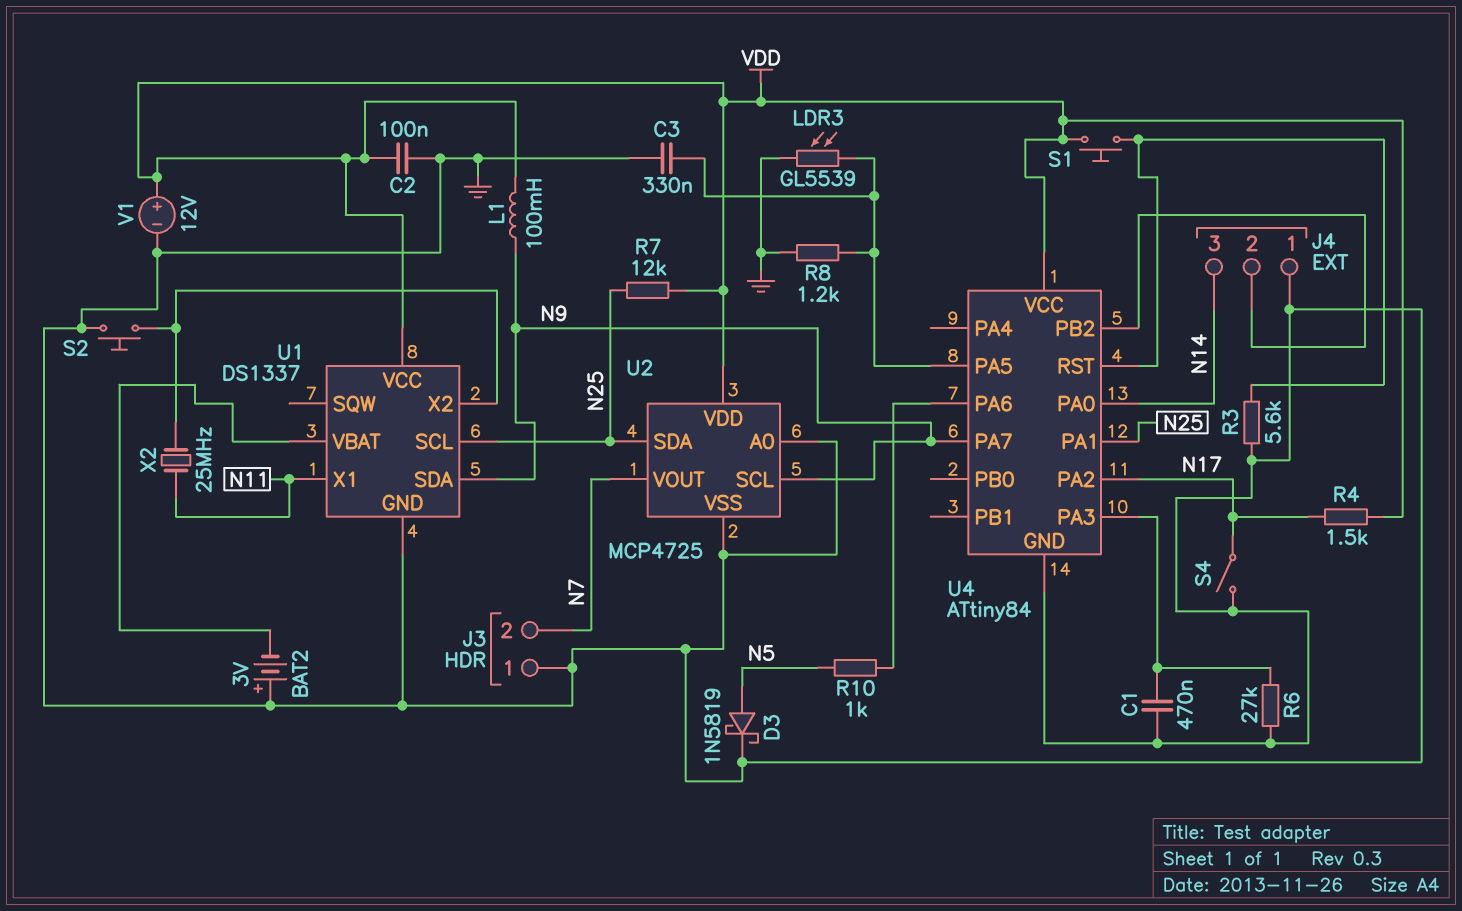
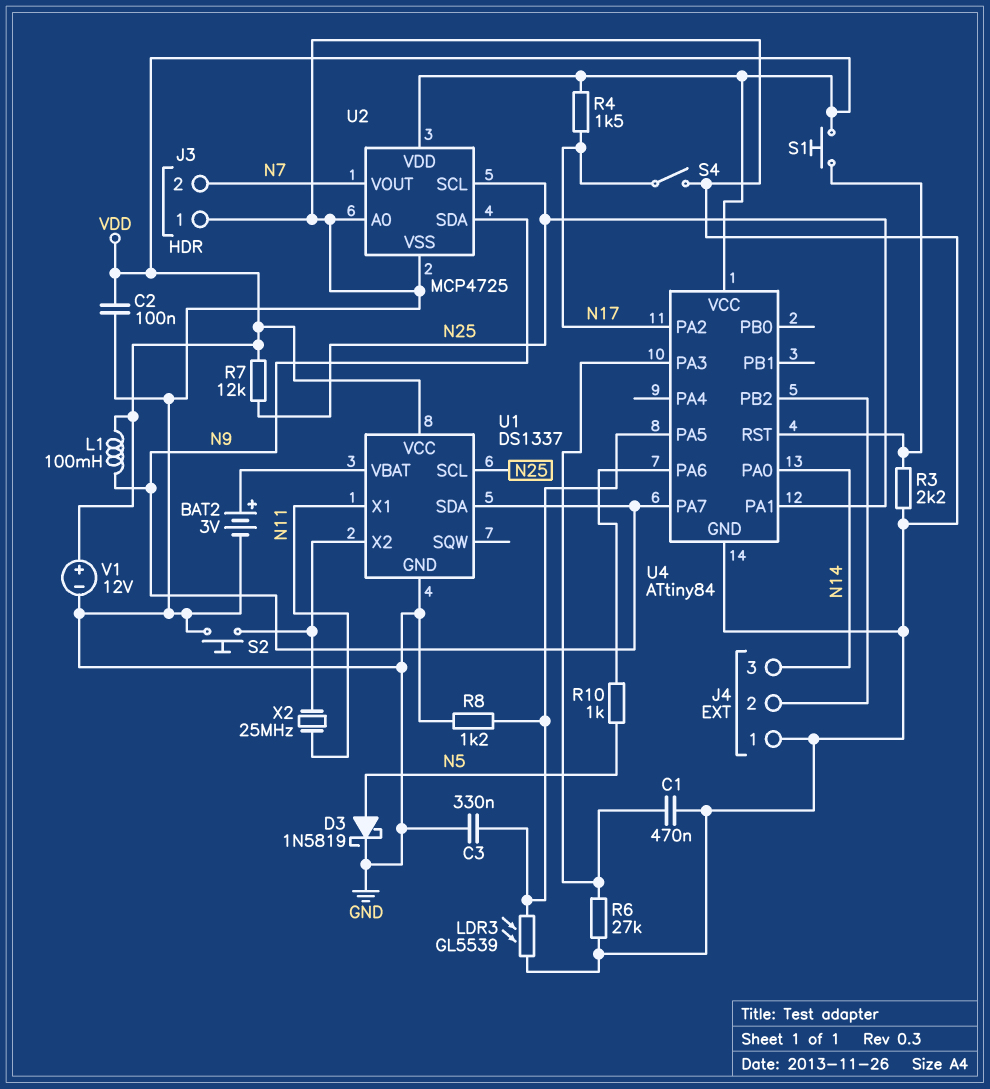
BAT2: 3V (plus GND, minus U1/VBAT) -> 3V (plus U1/VBAT, minus GND)
R3: 5.6k (GND, U4/RST) -> 2.2k (GND, U4/RST)
U2 pin SCL: N9 -> N25
U2 pin SDA: N25 -> N9

